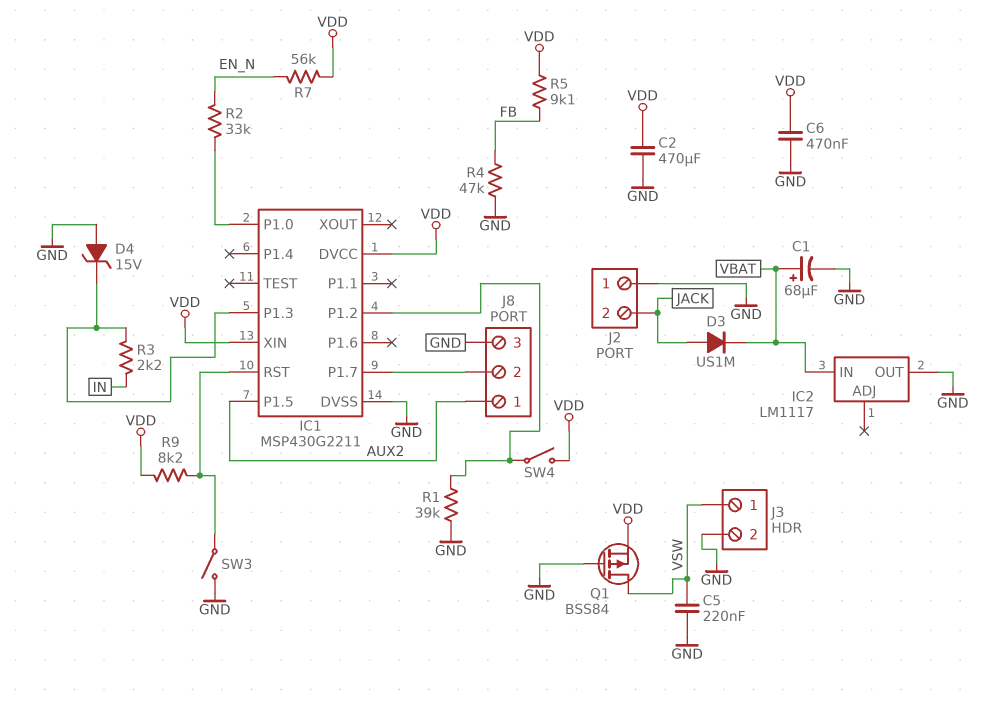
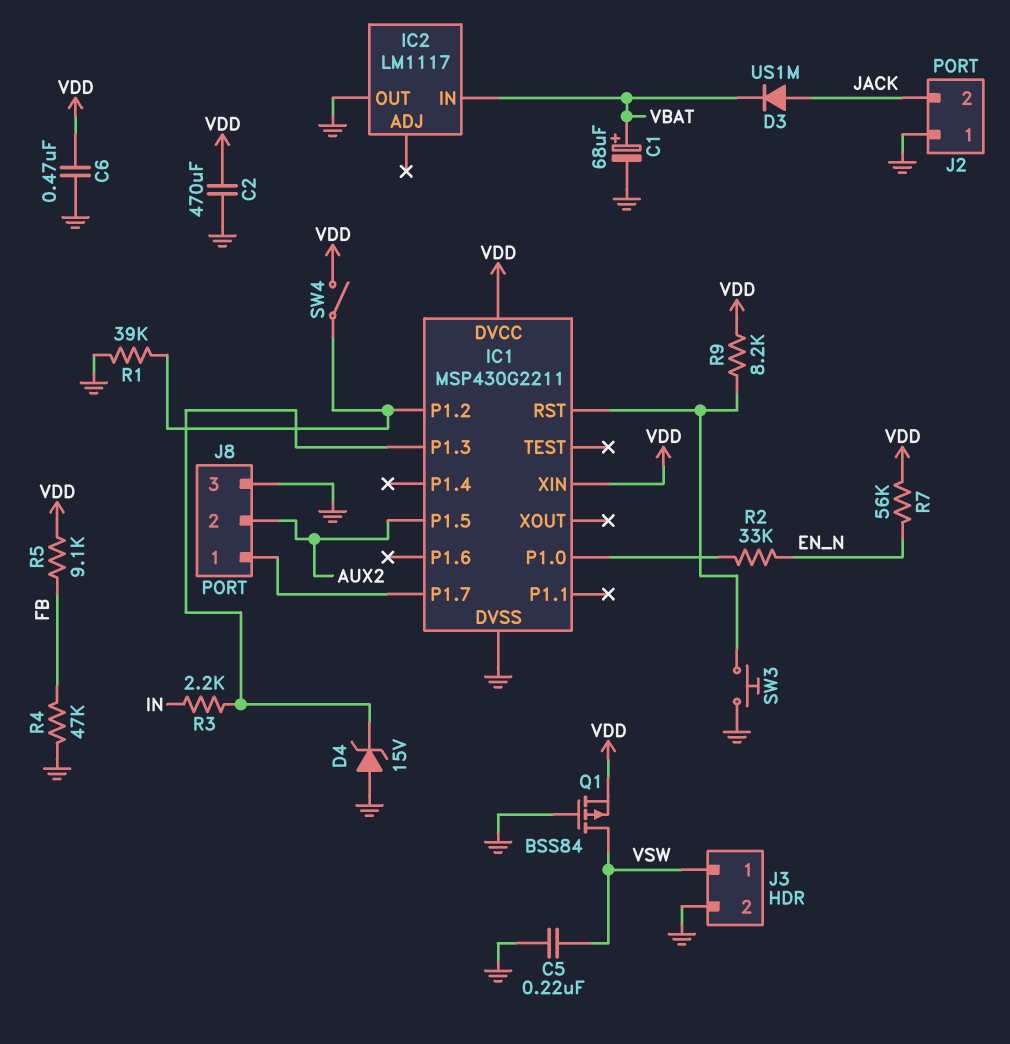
J8 pin 1: AUX2 -> IC1/P1.7
J8 pin 2: IC1/P1.7 -> AUX2
SW3: switch (GND, IC1/RST) -> button (GND, IC1/RST)

